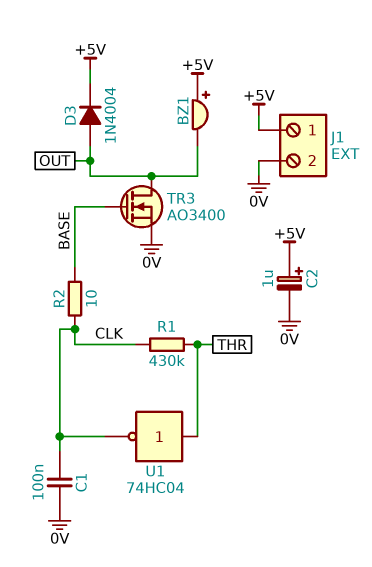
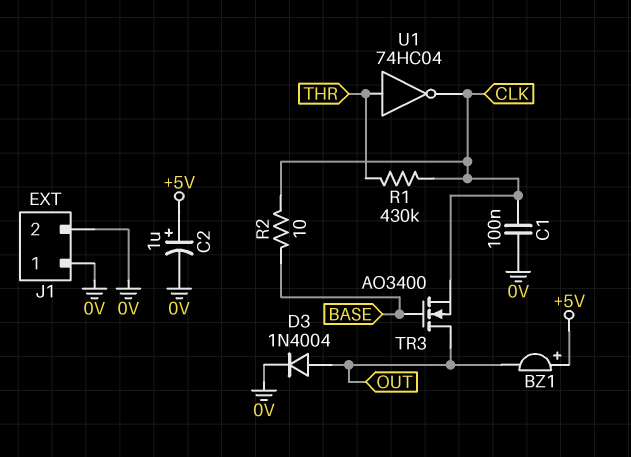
D3: diode 1N4004 (A OUT, K +5V) -> diode 1N4004 (A OUT, K 0V)
J1 pin 1: +5V -> 0V
TR3: NMOS AO3400 (G BASE, D OUT, S 0V) -> NMOS AO3400 (G BASE, D OUT, S CLK)

